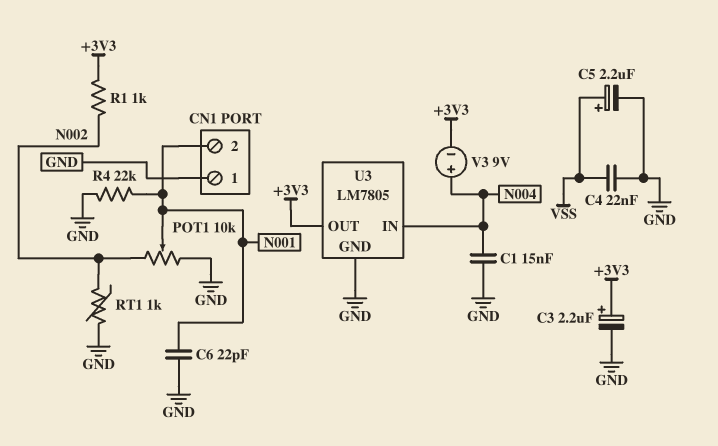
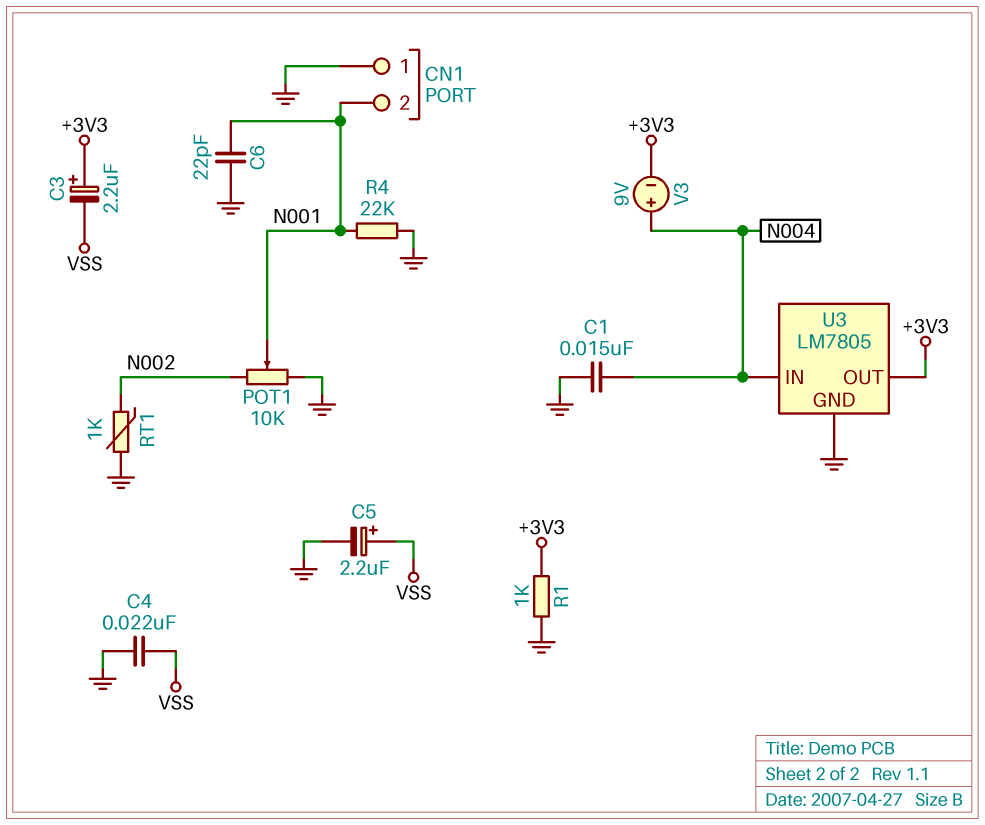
C3: 2.2uF (plus +3V3, minus GND) -> 2.2uF (plus +3V3, minus VSS)
R1: 1k (+3V3, N002) -> 1k (+3V3, GND)

